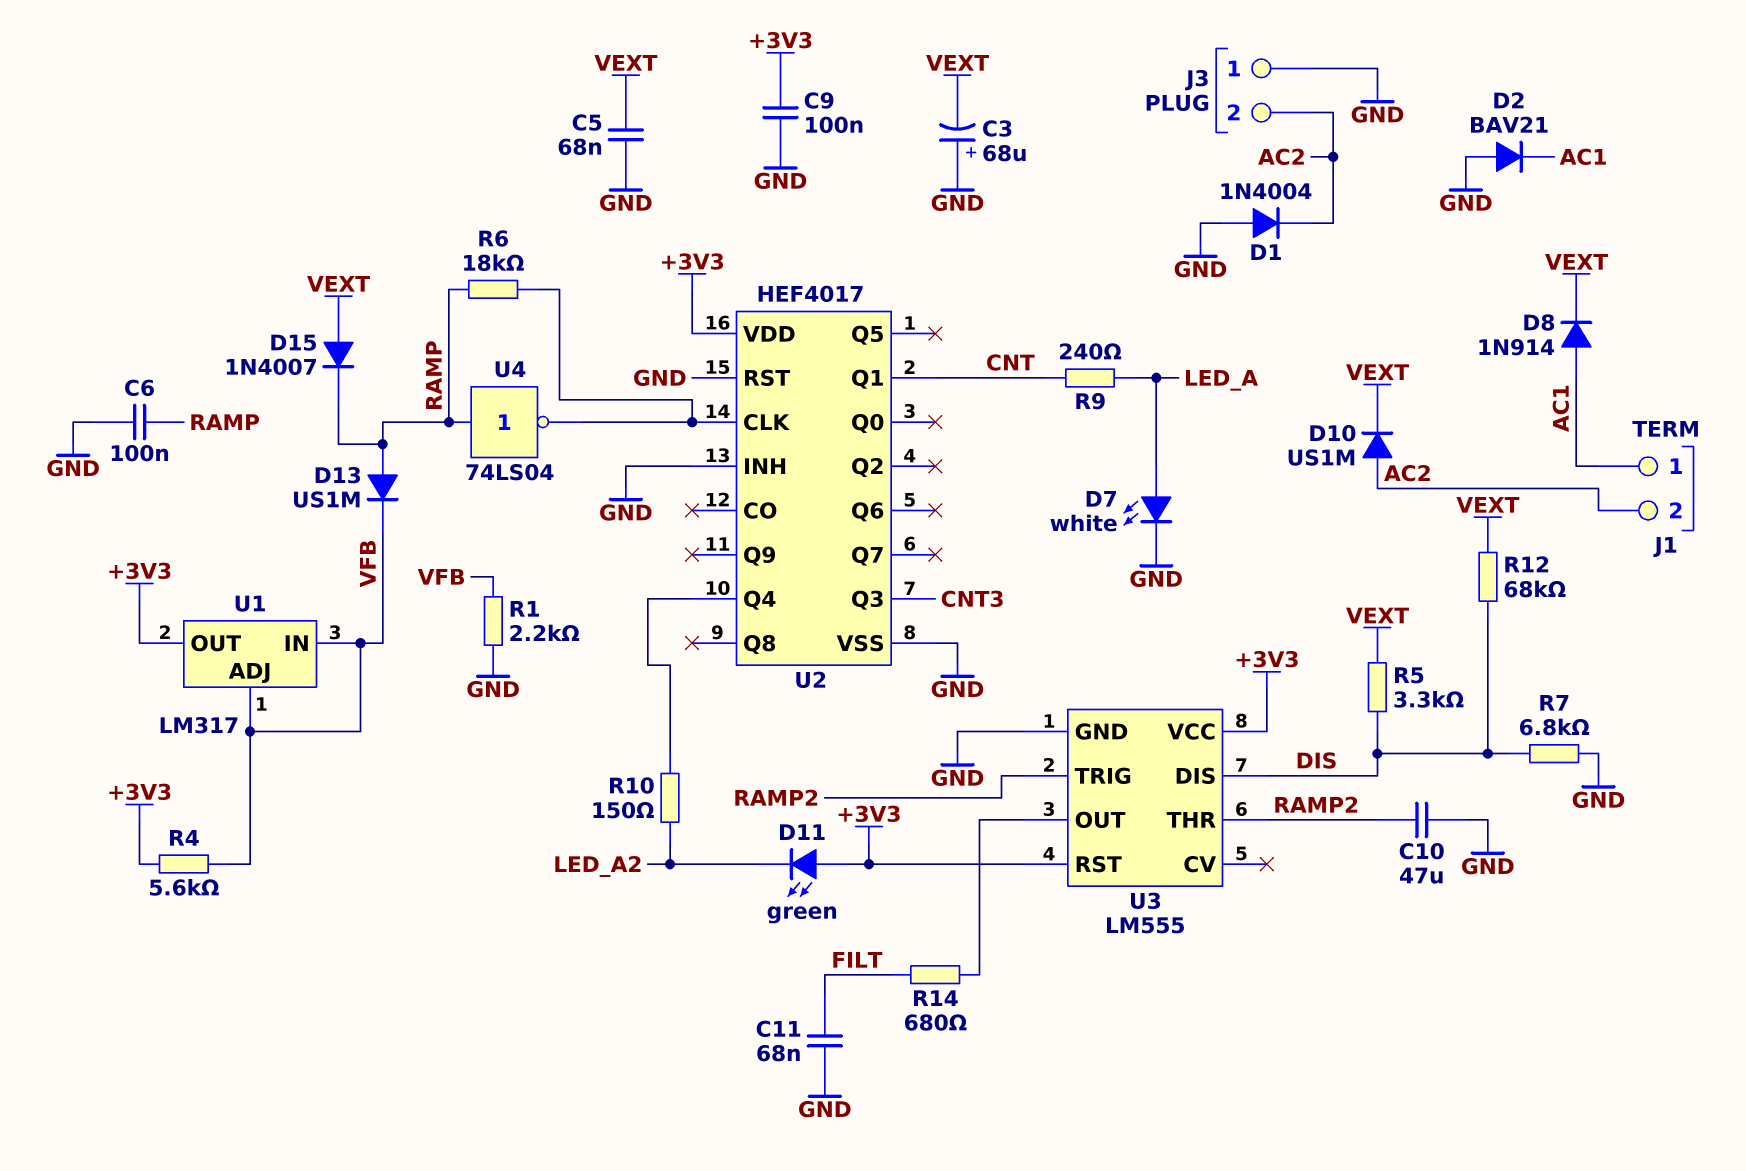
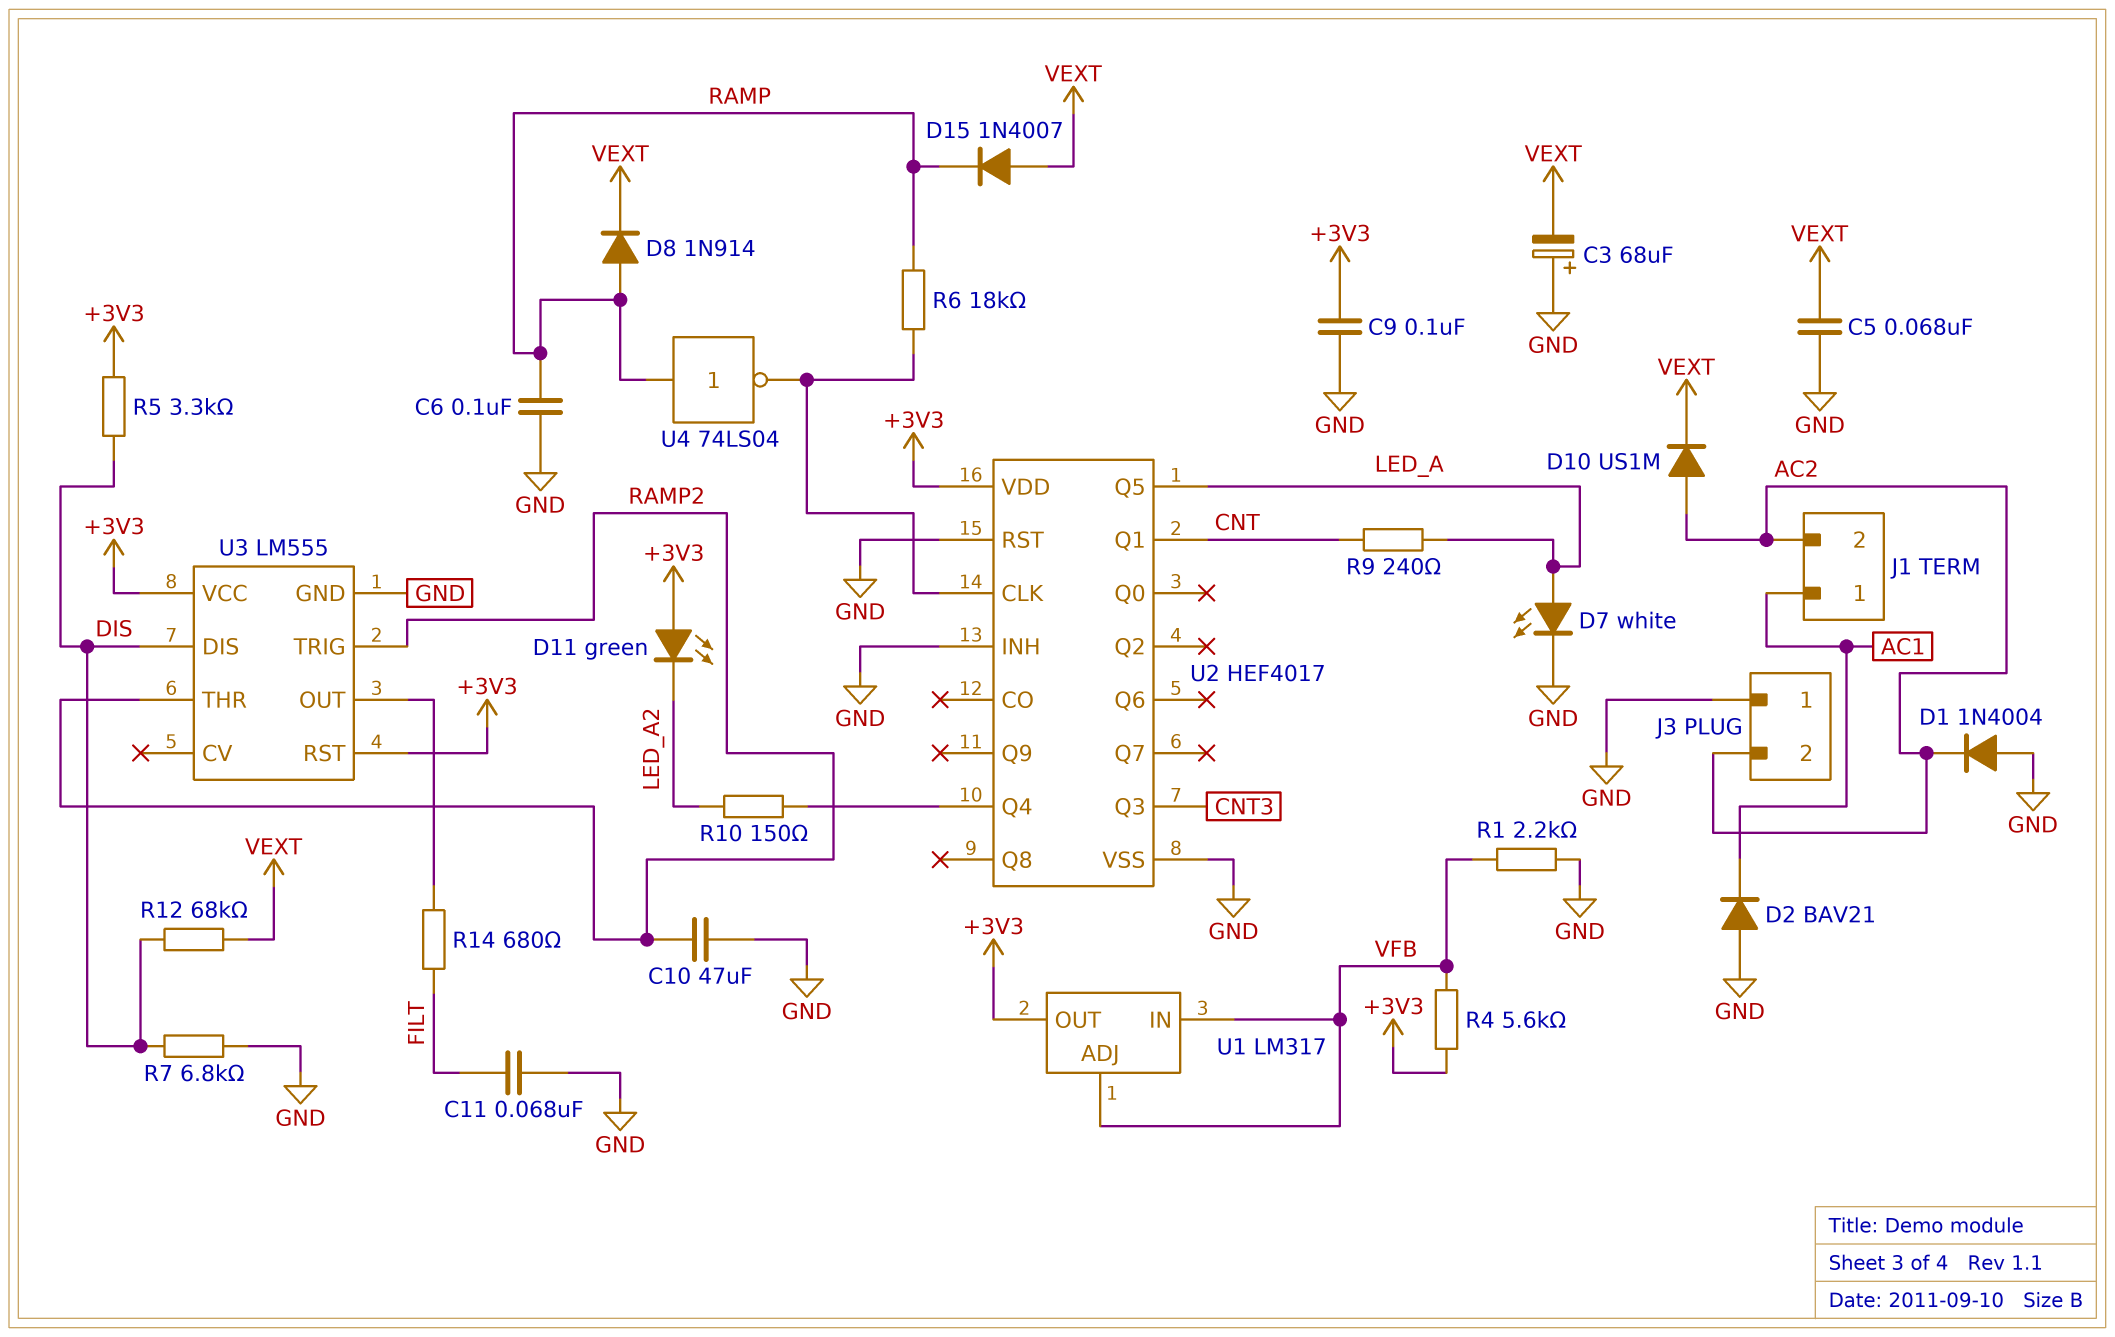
D8: diode 1N914 (A AC1, K VEXT) -> diode 1N914 (A RAMP, K VEXT)
D13: diode US1M (A RAMP, K VFB) -> none
R5: 3.3k (DIS, VEXT) -> 3.3k (+3V3, DIS)
U2 pin Q5: none -> LED_A

